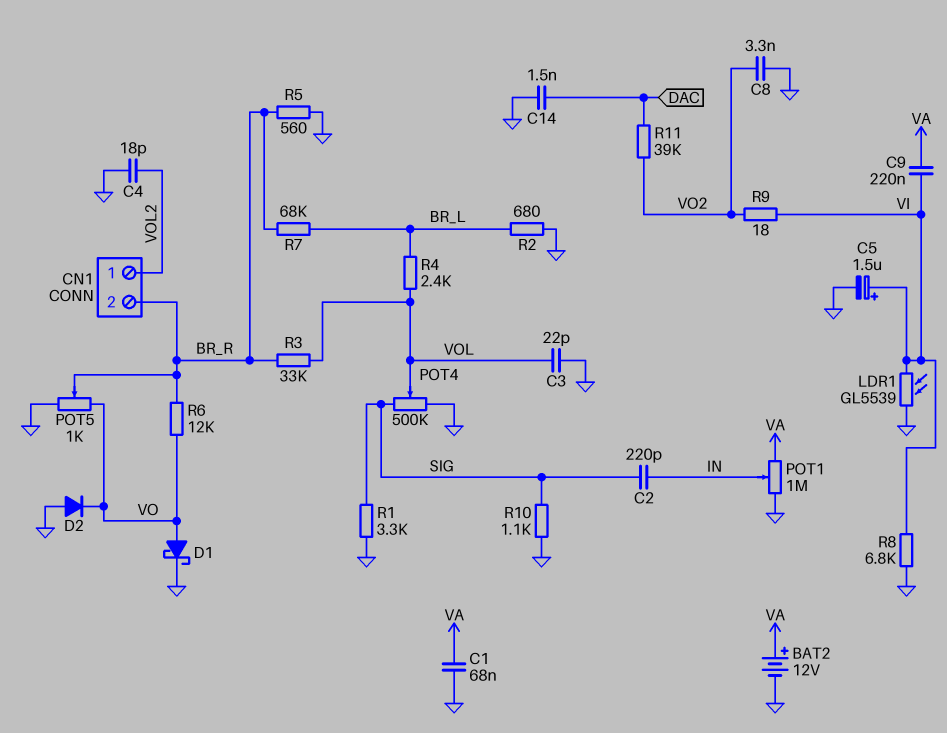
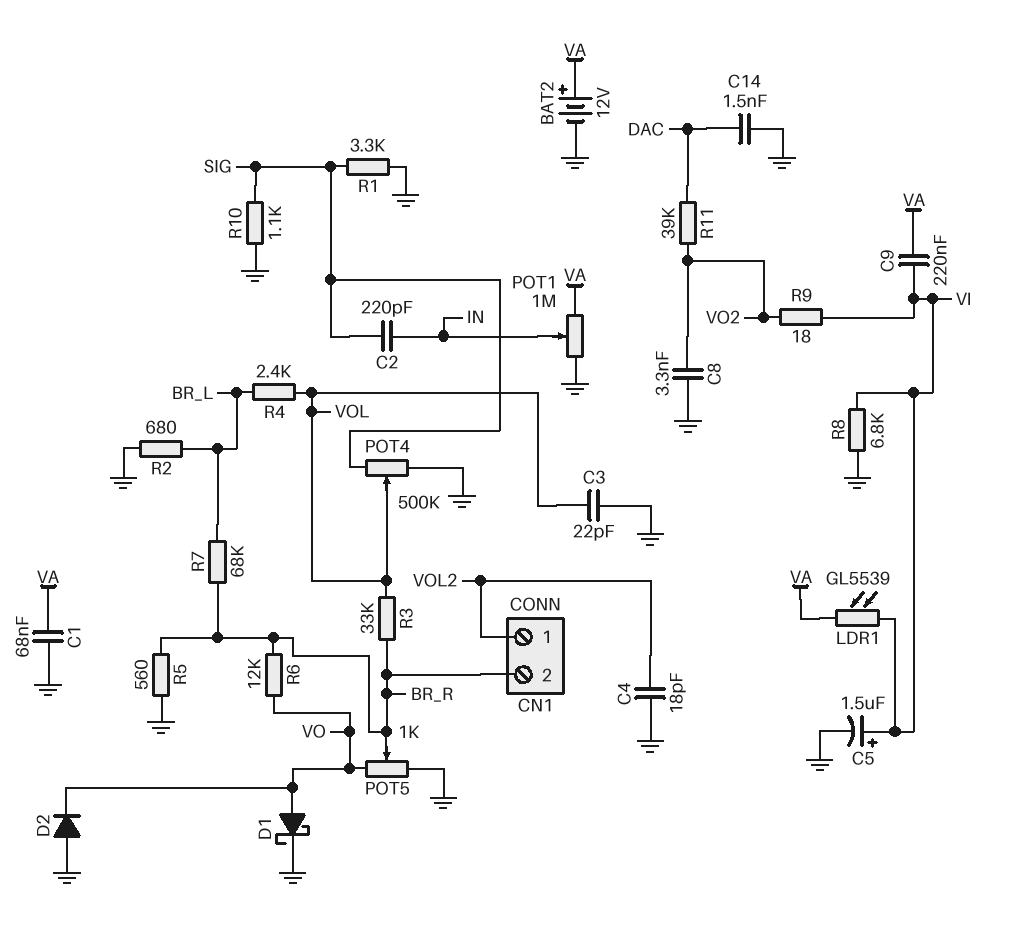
LDR1: GL5539 (GND, VI) -> GL5539 (VA, VI)

